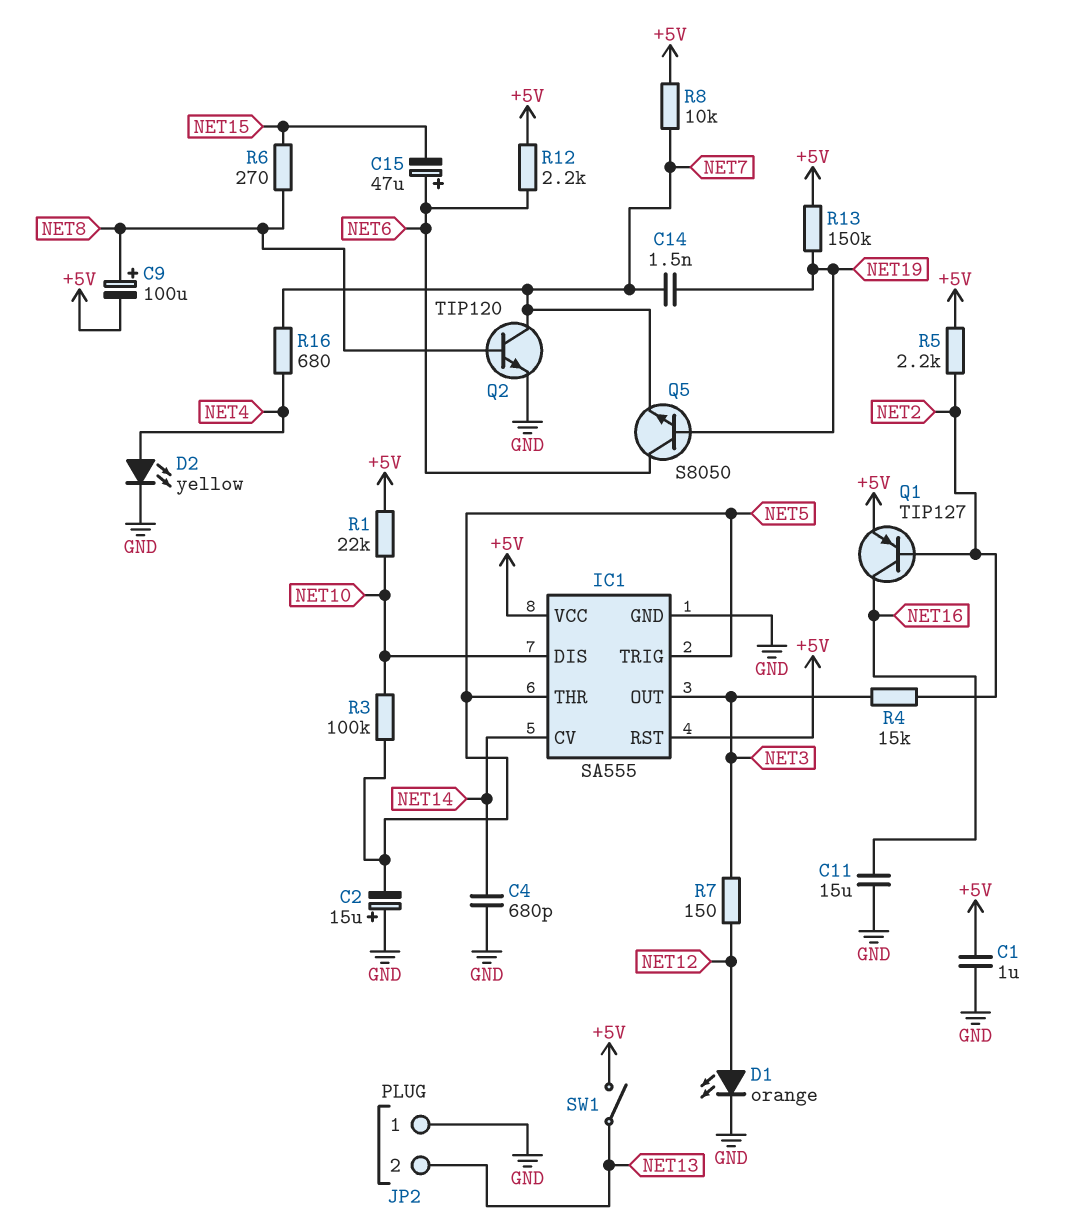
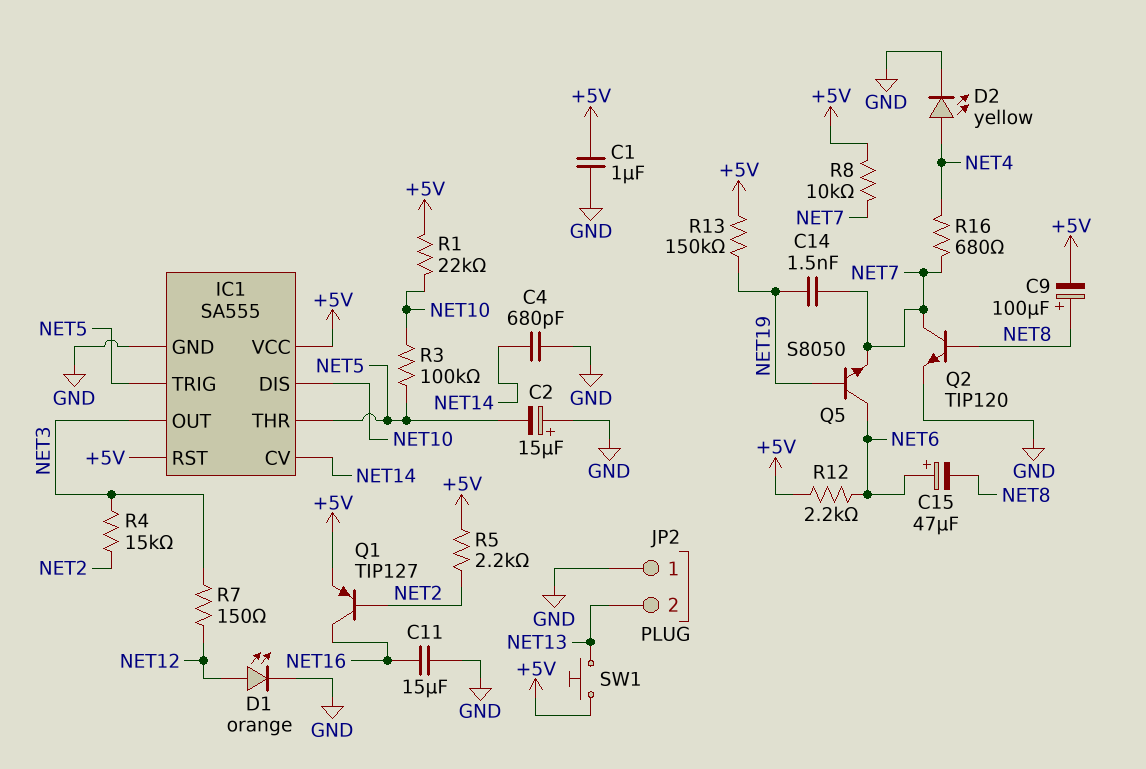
C15: 47uF (plus NET6, minus NET15) -> 47uF (plus NET6, minus NET8)
R6: 270 (NET8, NET15) -> none
SW1: switch (+5V, NET13) -> button (+5V, NET13)

